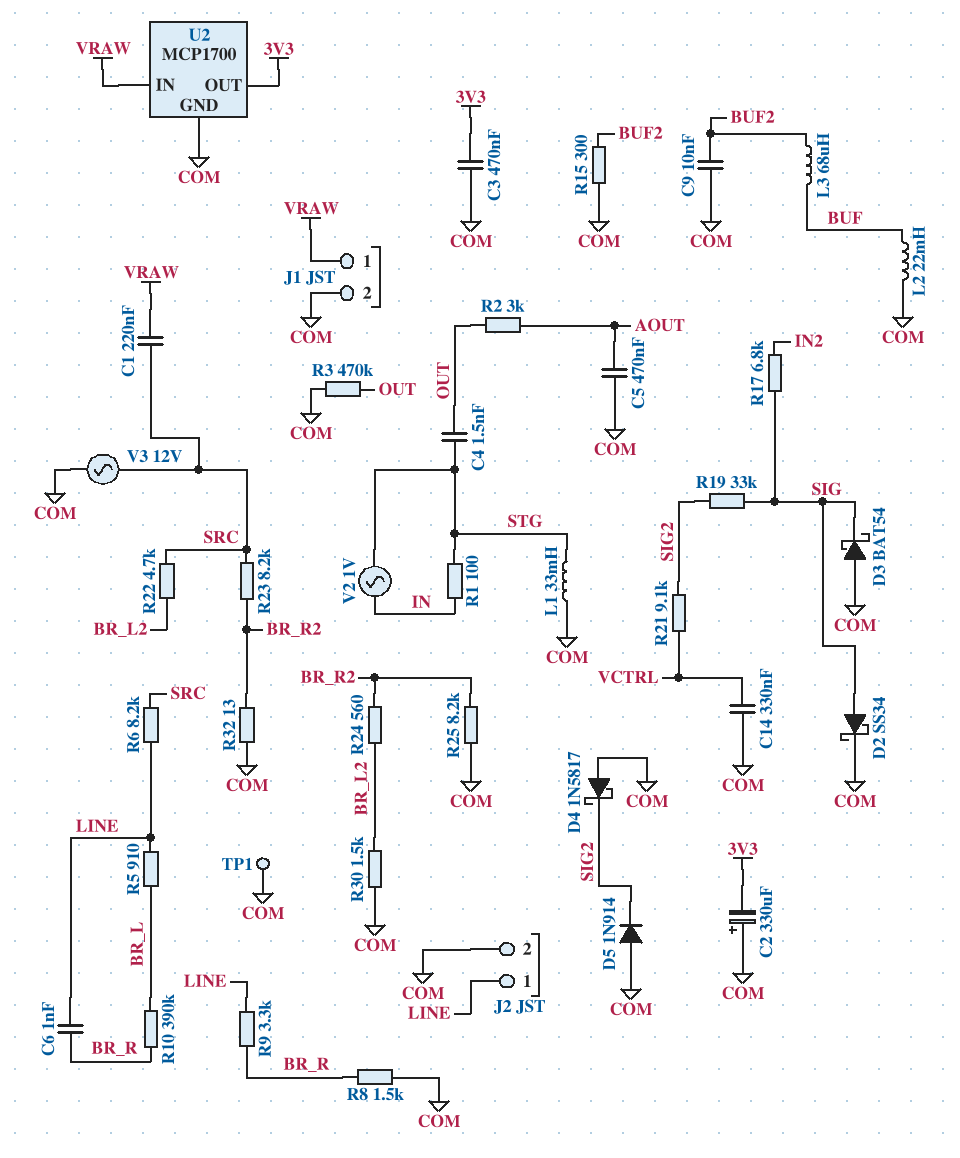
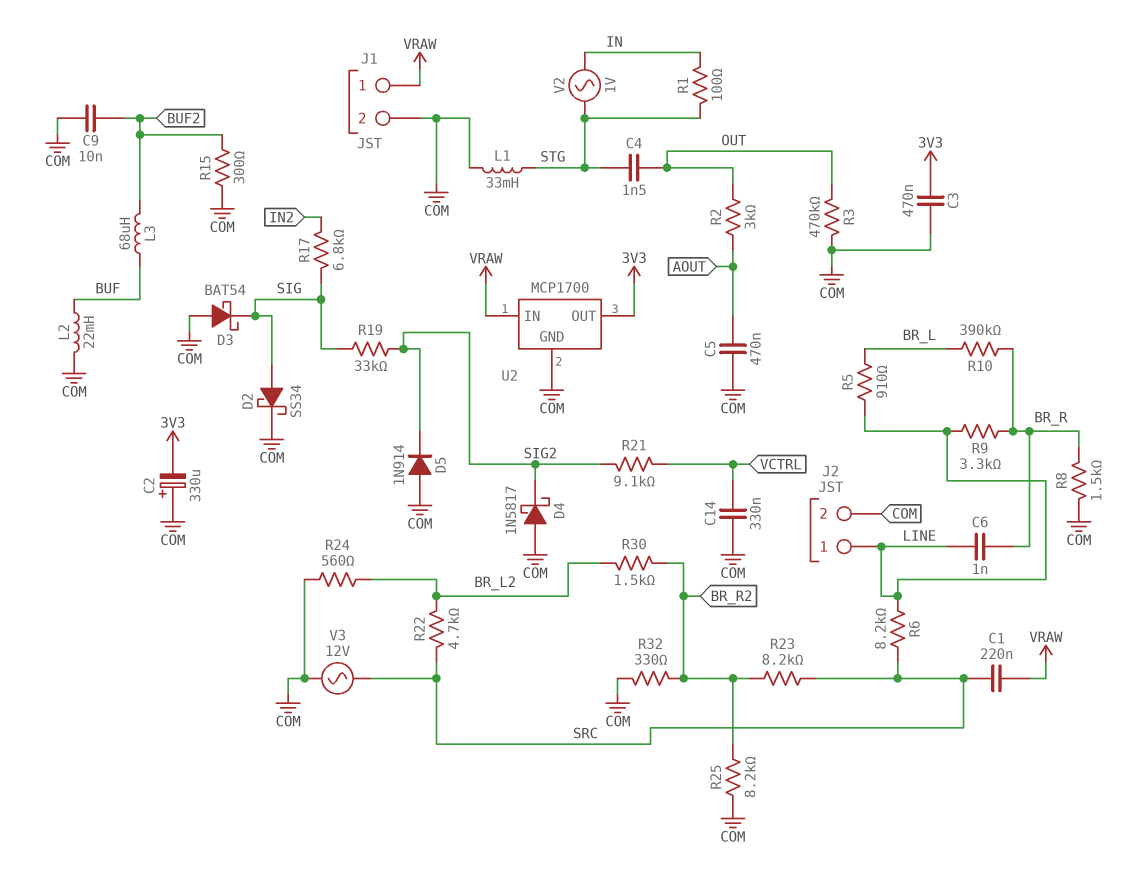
R24: 560 (BR_L2, BR_R2) -> 560 (BR_L2, COM)
R30: 1.5k (BR_L2, COM) -> 1.5k (BR_L2, BR_R2)
R32: 13 (BR_R2, COM) -> 330 (BR_R2, COM)
TP1: test point (COM) -> none

